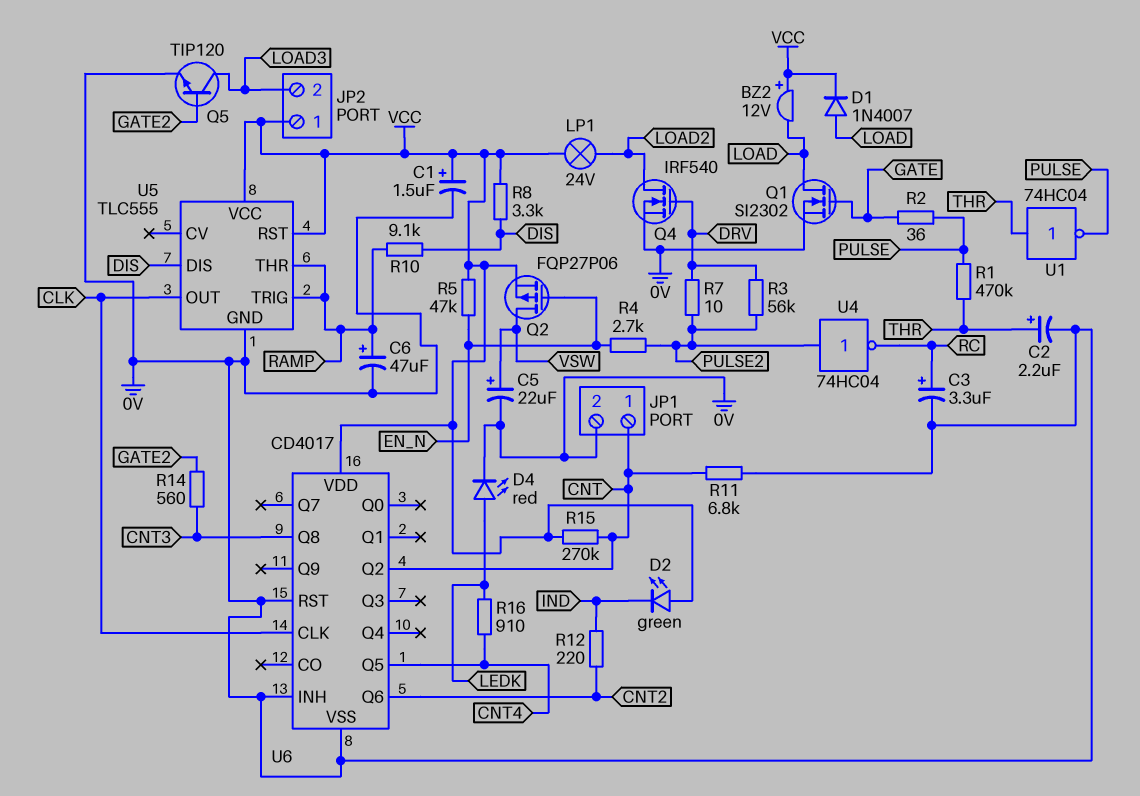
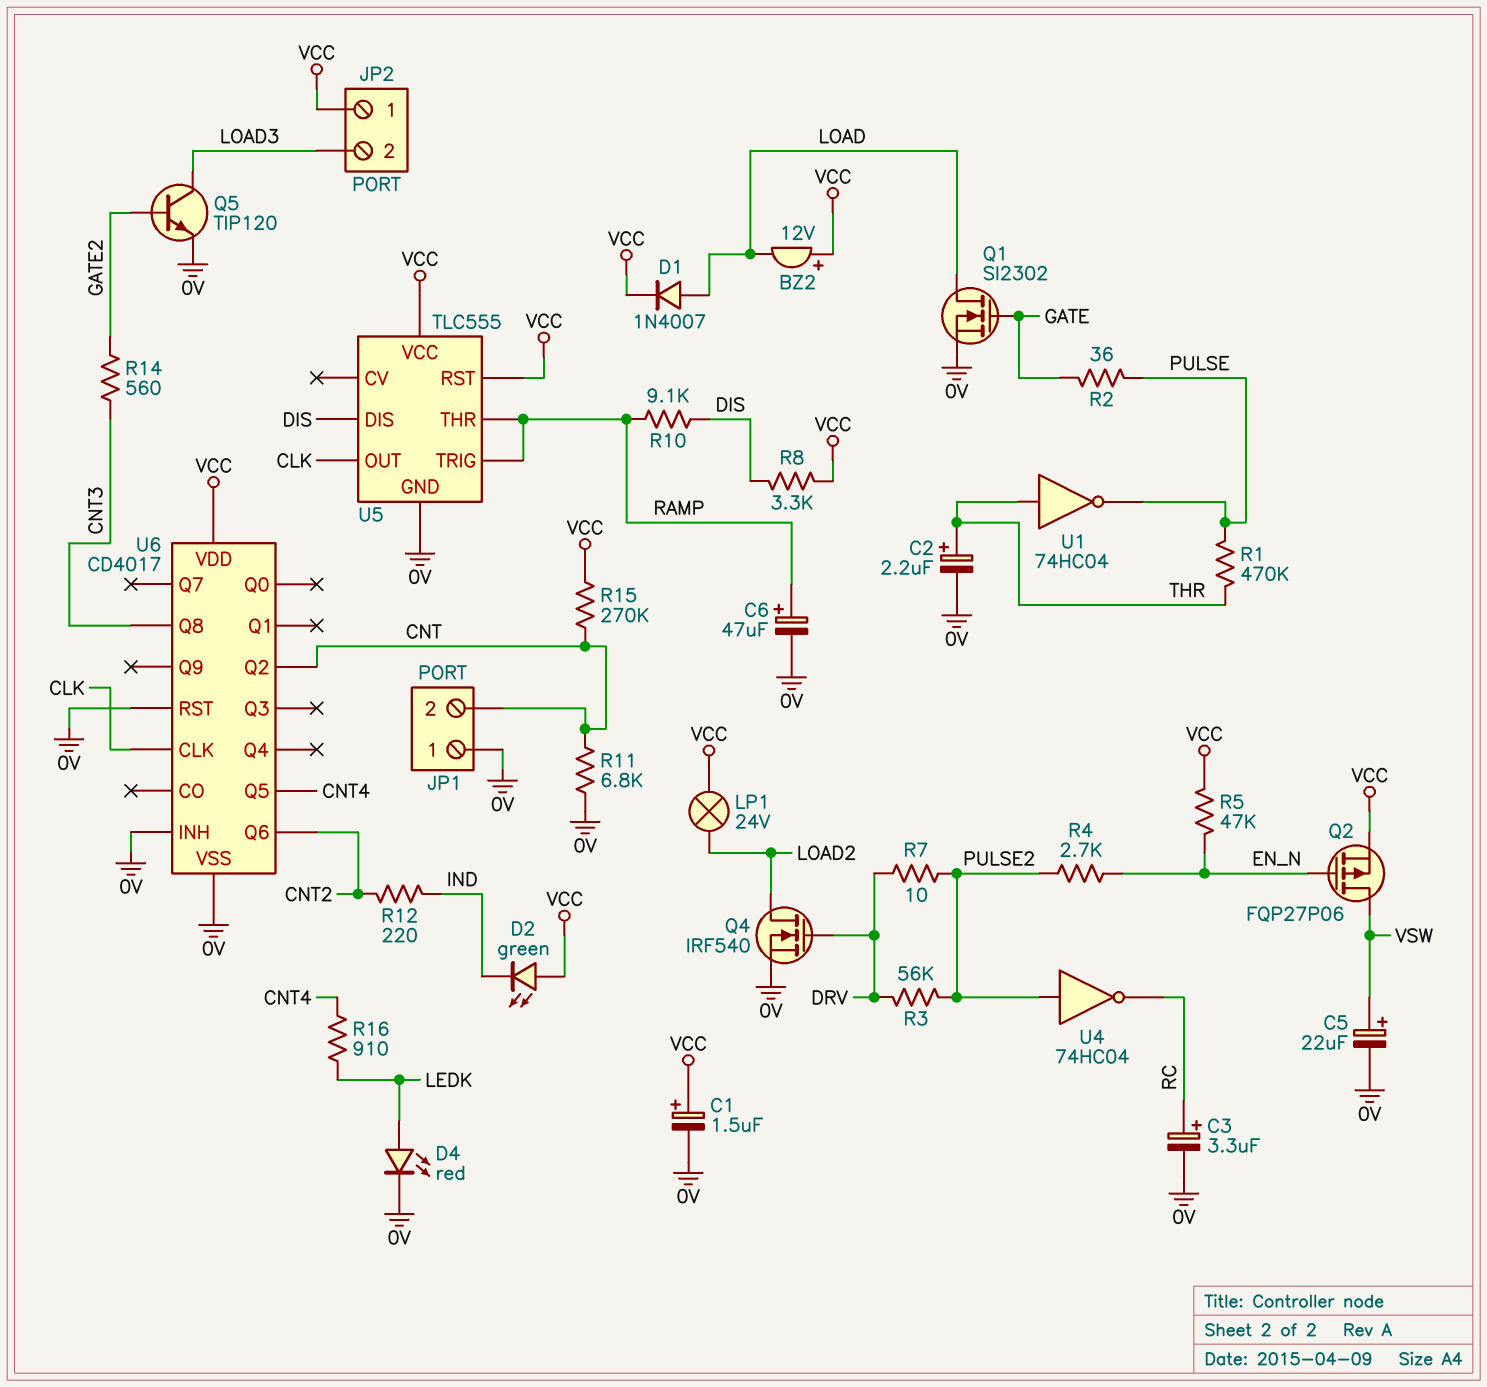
JP1 pin 1: CNT -> 0V
JP1 pin 2: 0V -> CNT

